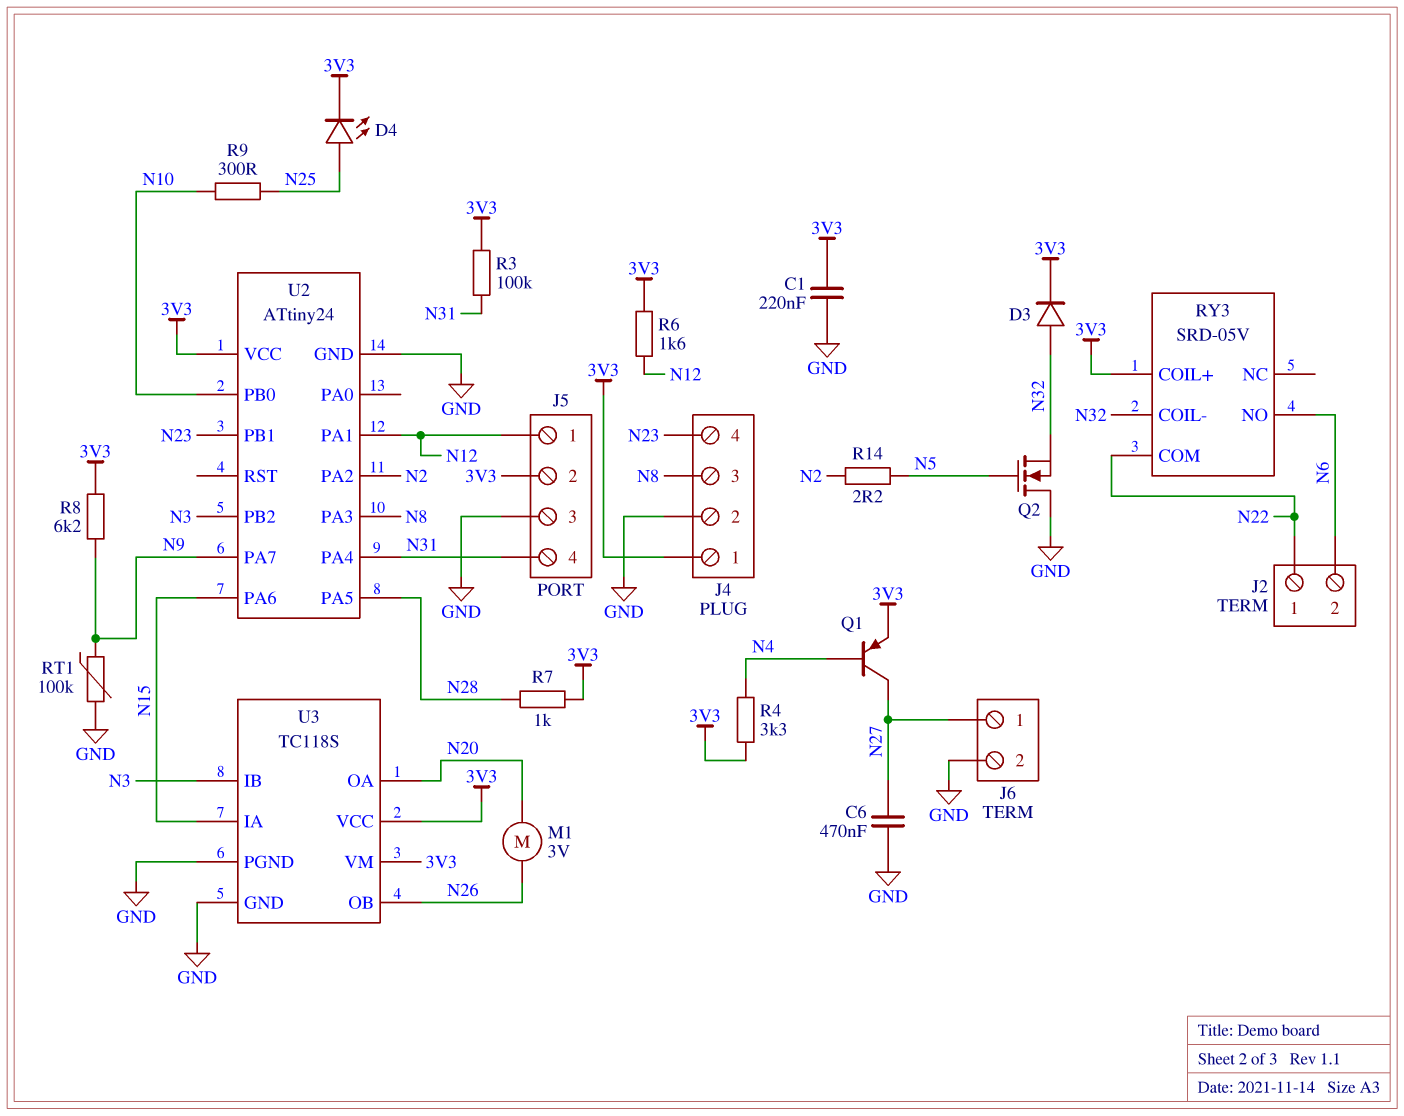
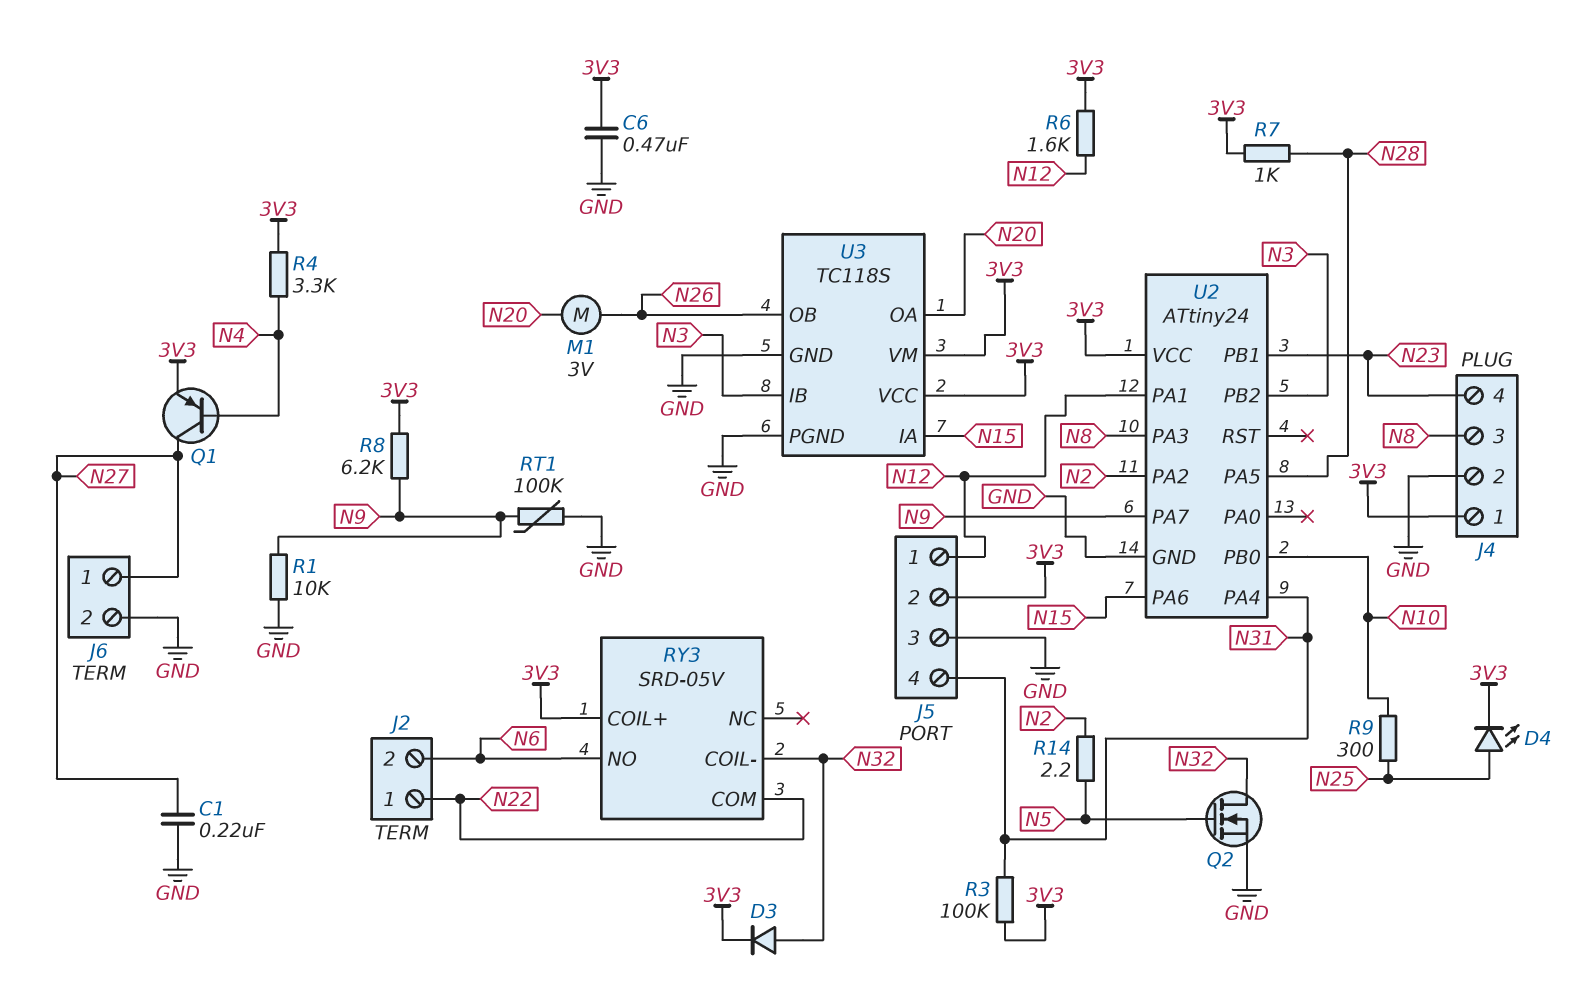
C1: 220nF (3V3, GND) -> 220nF (GND, N27)
C6: 470nF (GND, N27) -> 470nF (3V3, GND)
Q2: NMOS (G N5, D GND, S N32) -> NMOS (G N5, D N32, S GND)
R1: none -> 10k (GND, N9)

